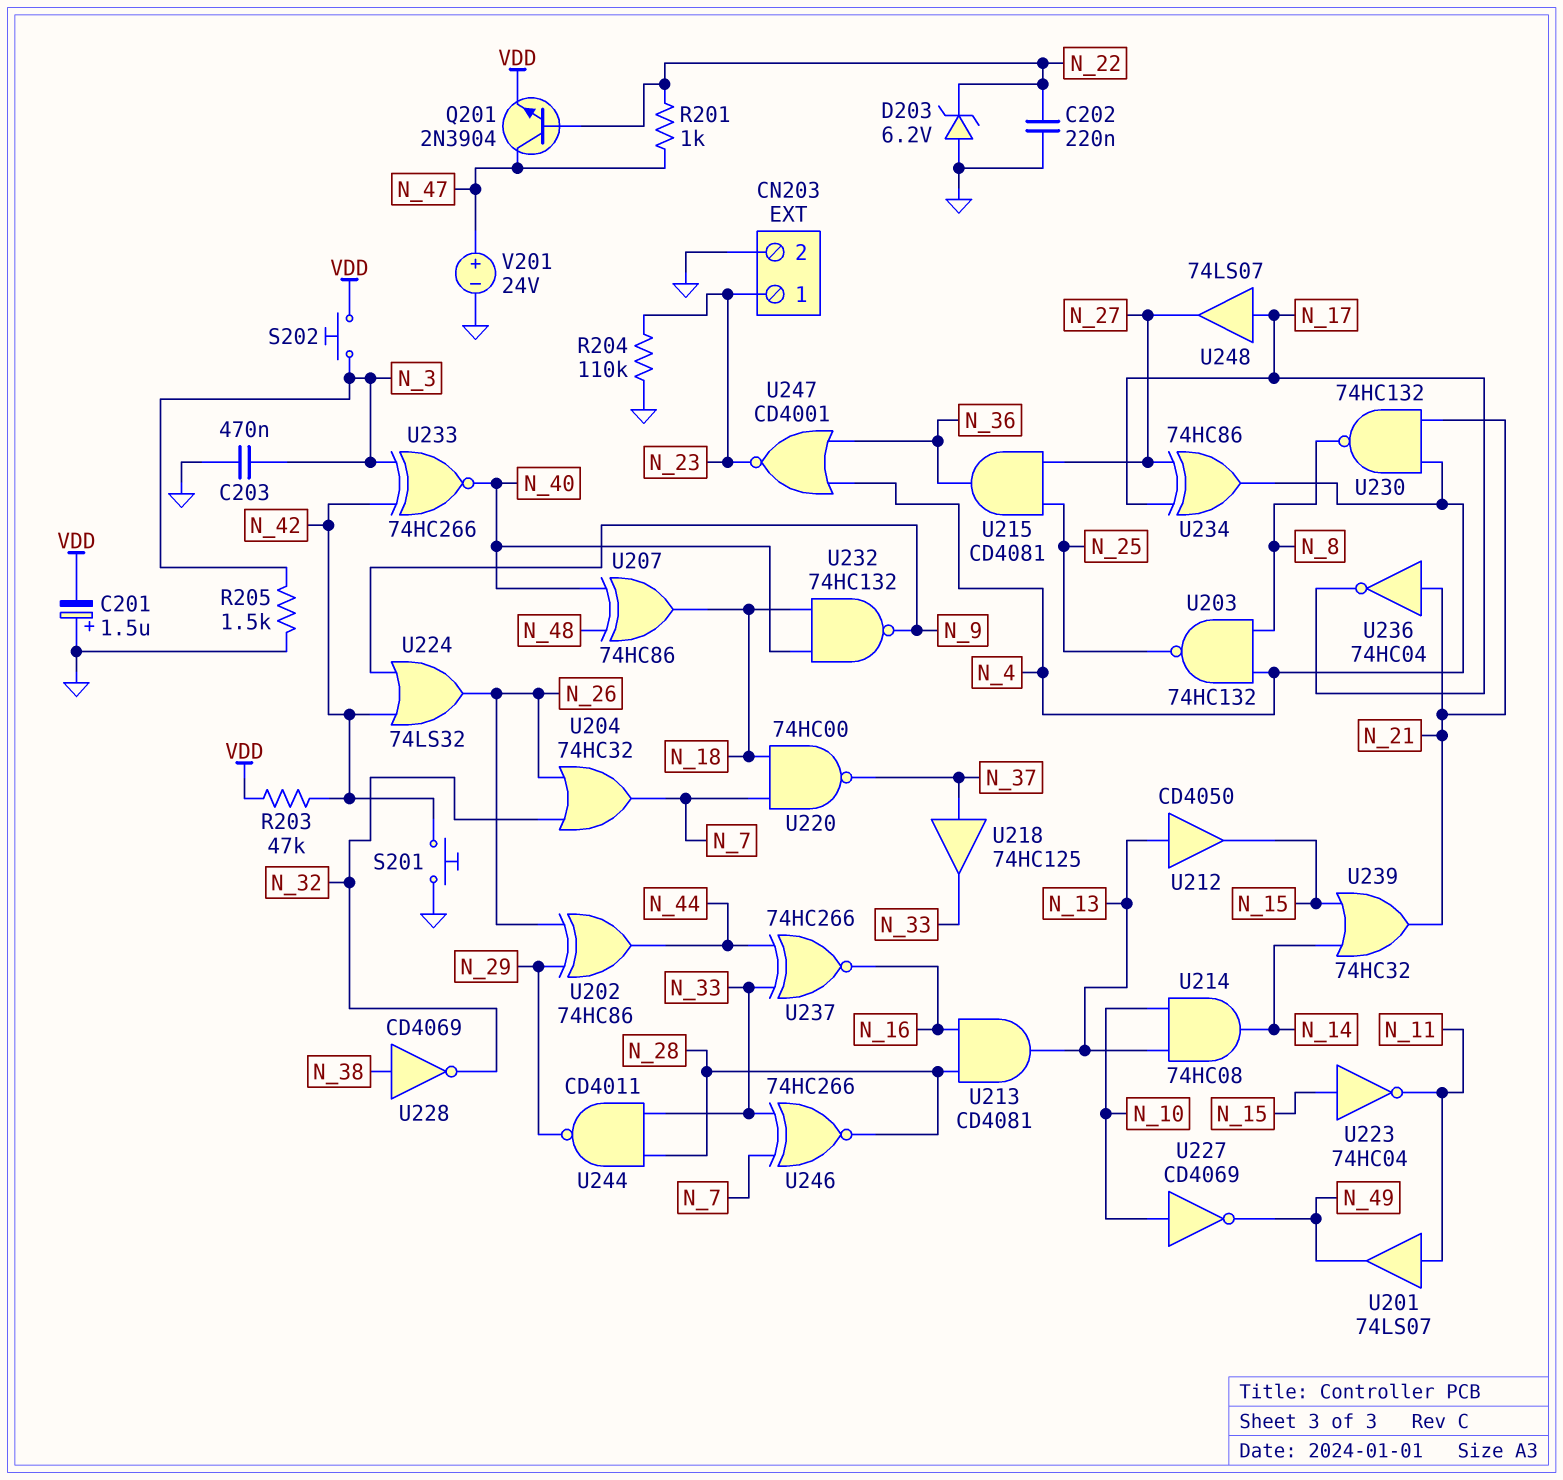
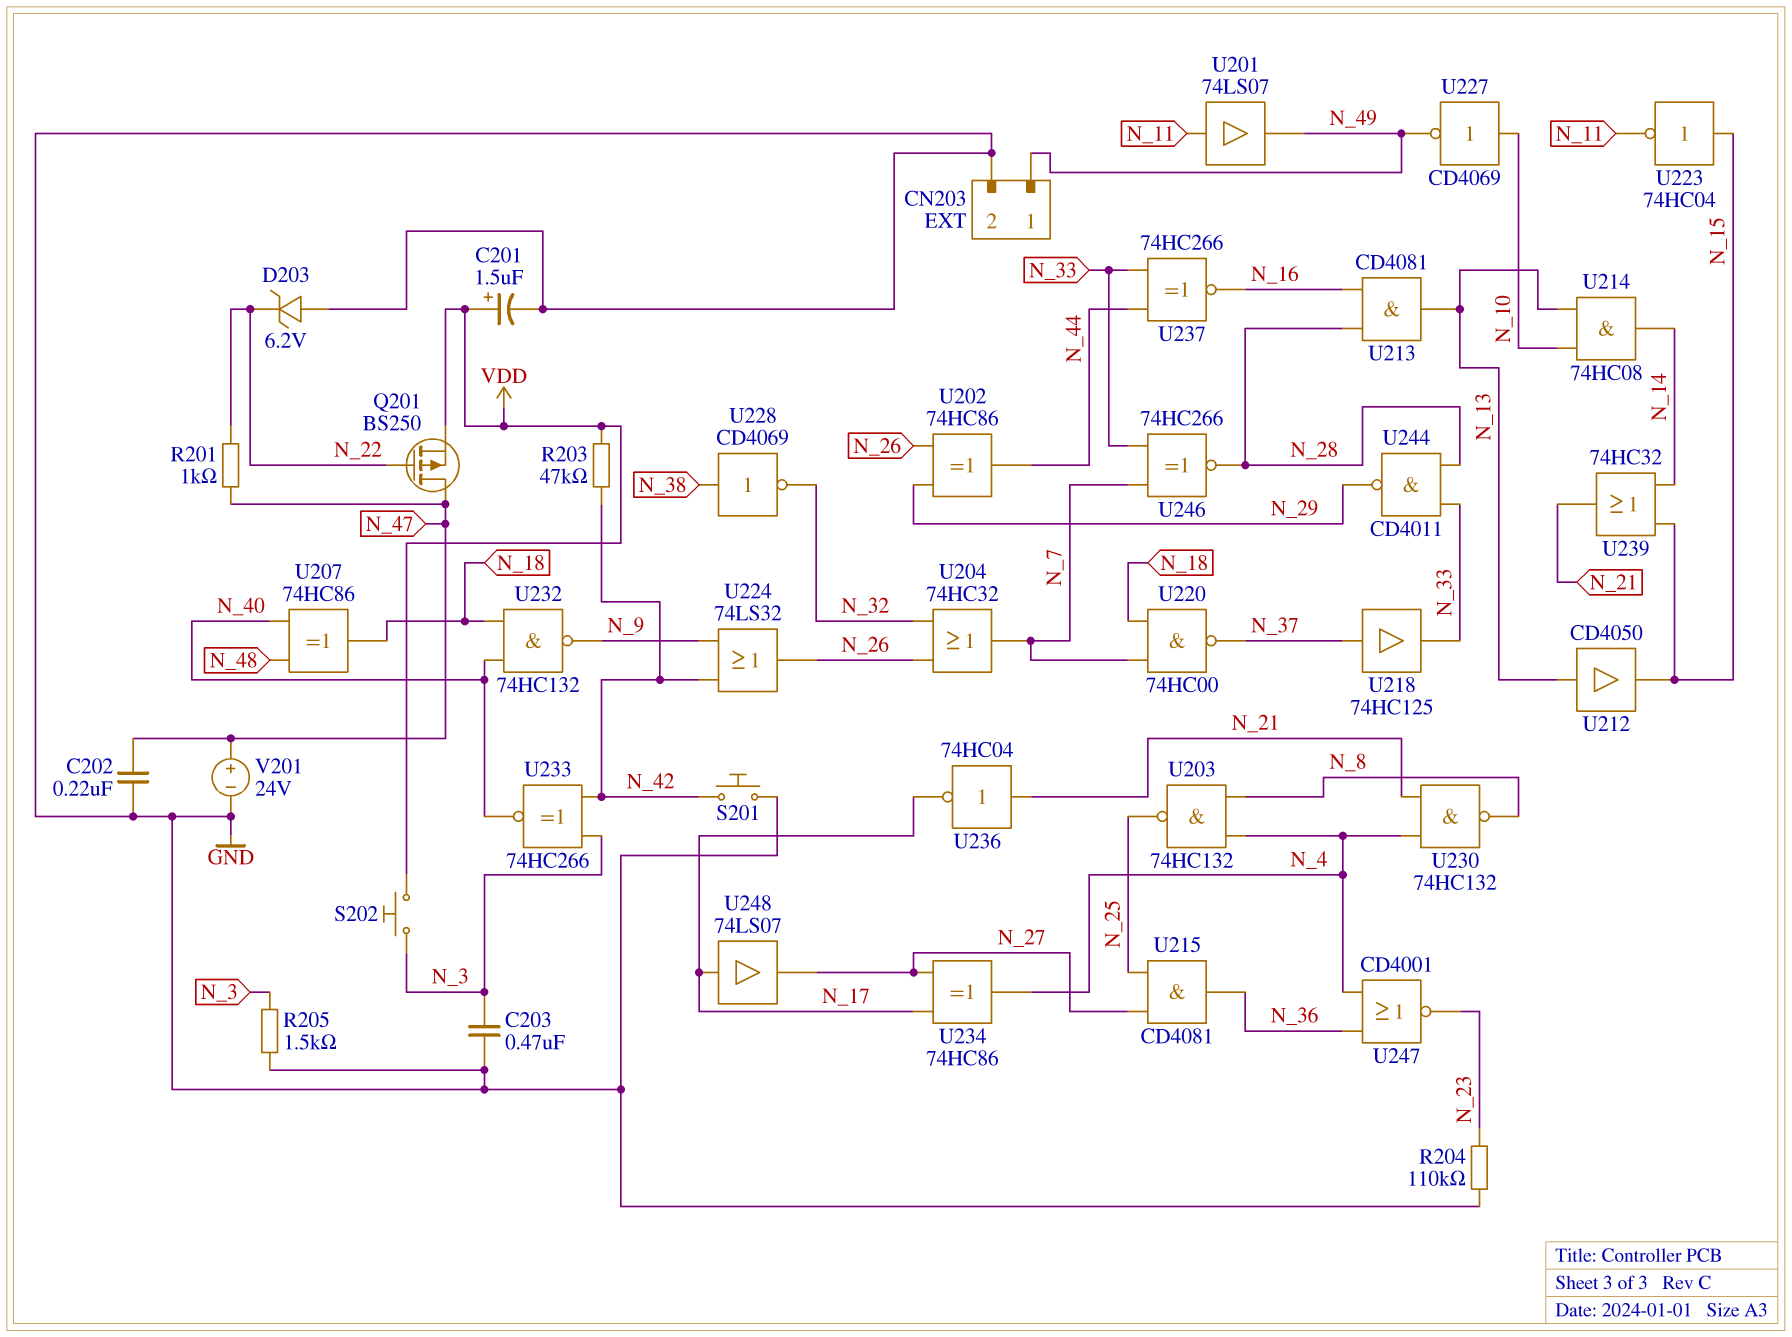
C201: 1.5uF (plus GND, minus VDD) -> 1.5uF (plus VDD, minus GND)
C202: 220nF (GND, N_22) -> 220nF (GND, N_47)
CN203 pin 1: N_23 -> N_49
Q201: NPN 2N3904 (B N_22, C N_47, E VDD) -> PMOS BS250 (G N_22, D N_47, S VDD)

